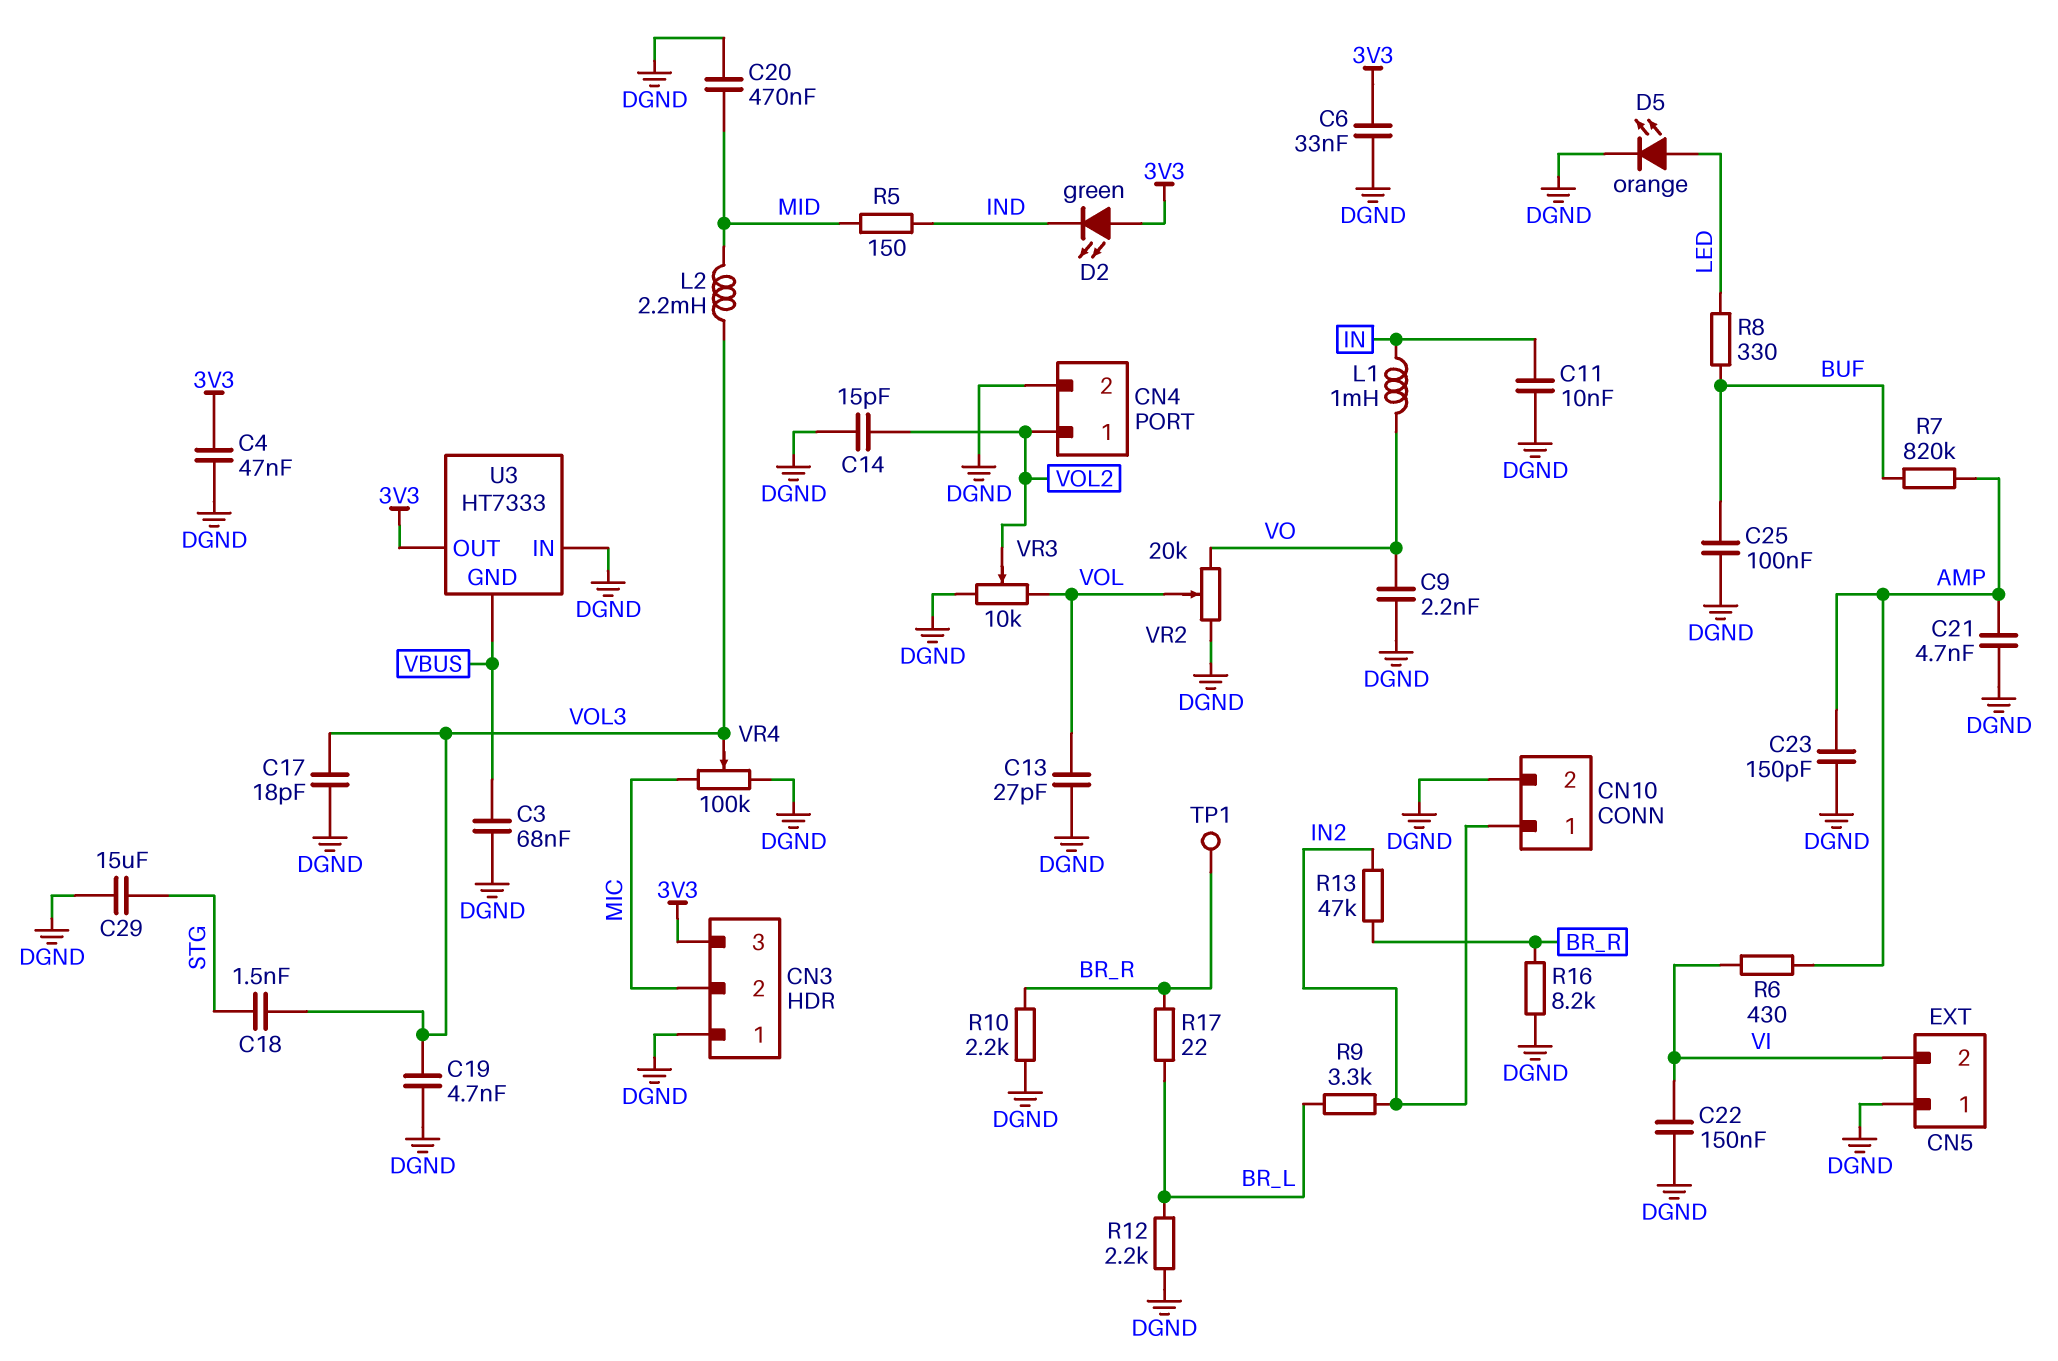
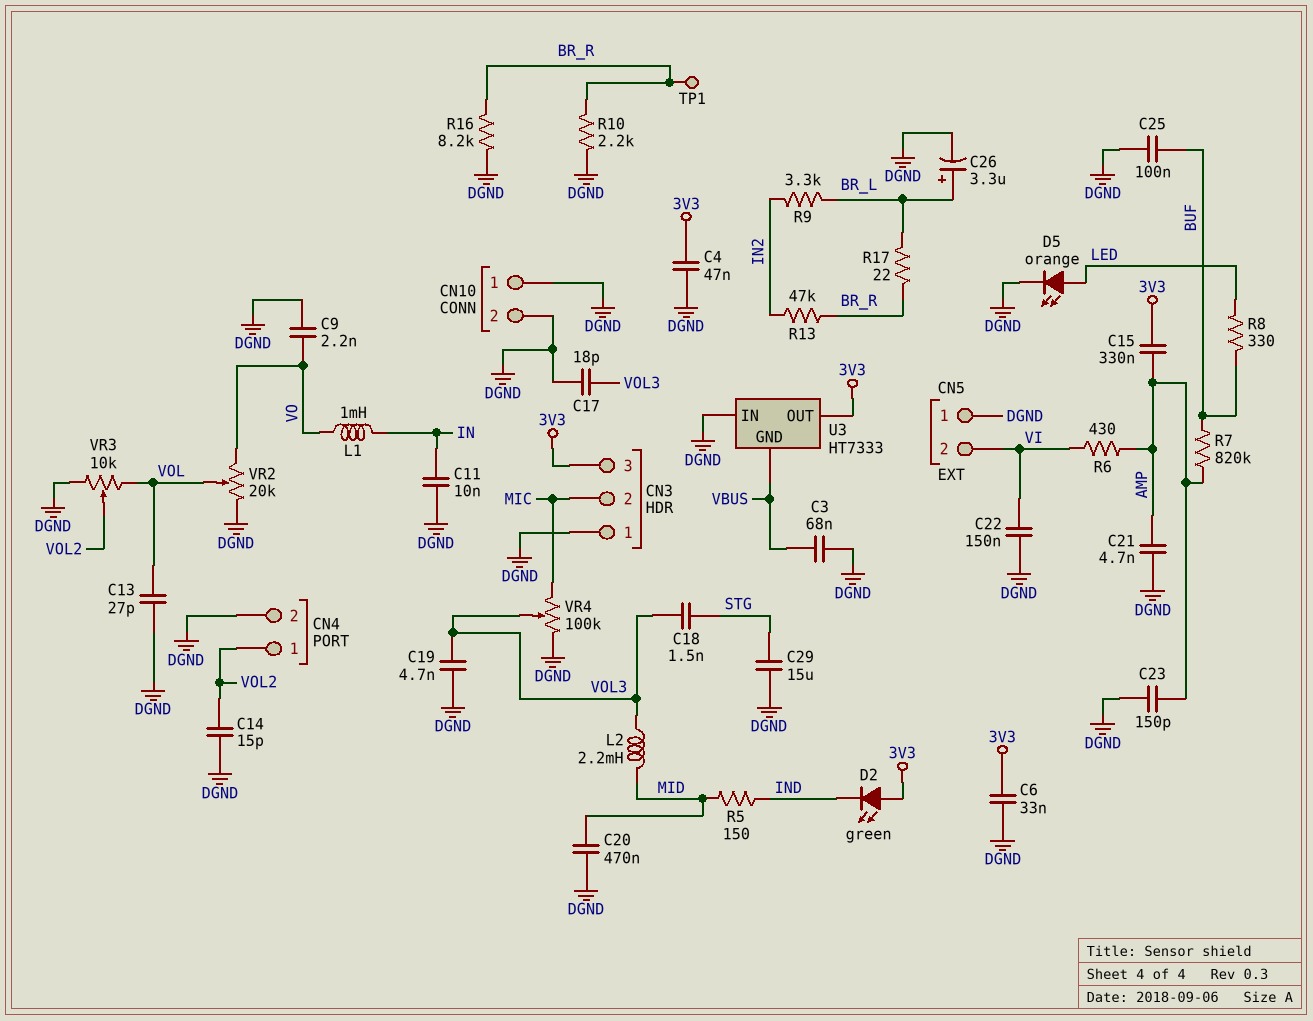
C15: none -> 330nF (3V3, AMP)
C26: none -> 3.3uF (plus BR_L, minus DGND)
CN10 pin 1: IN2 -> DGND
R12: 2.2k (BR_L, DGND) -> none

